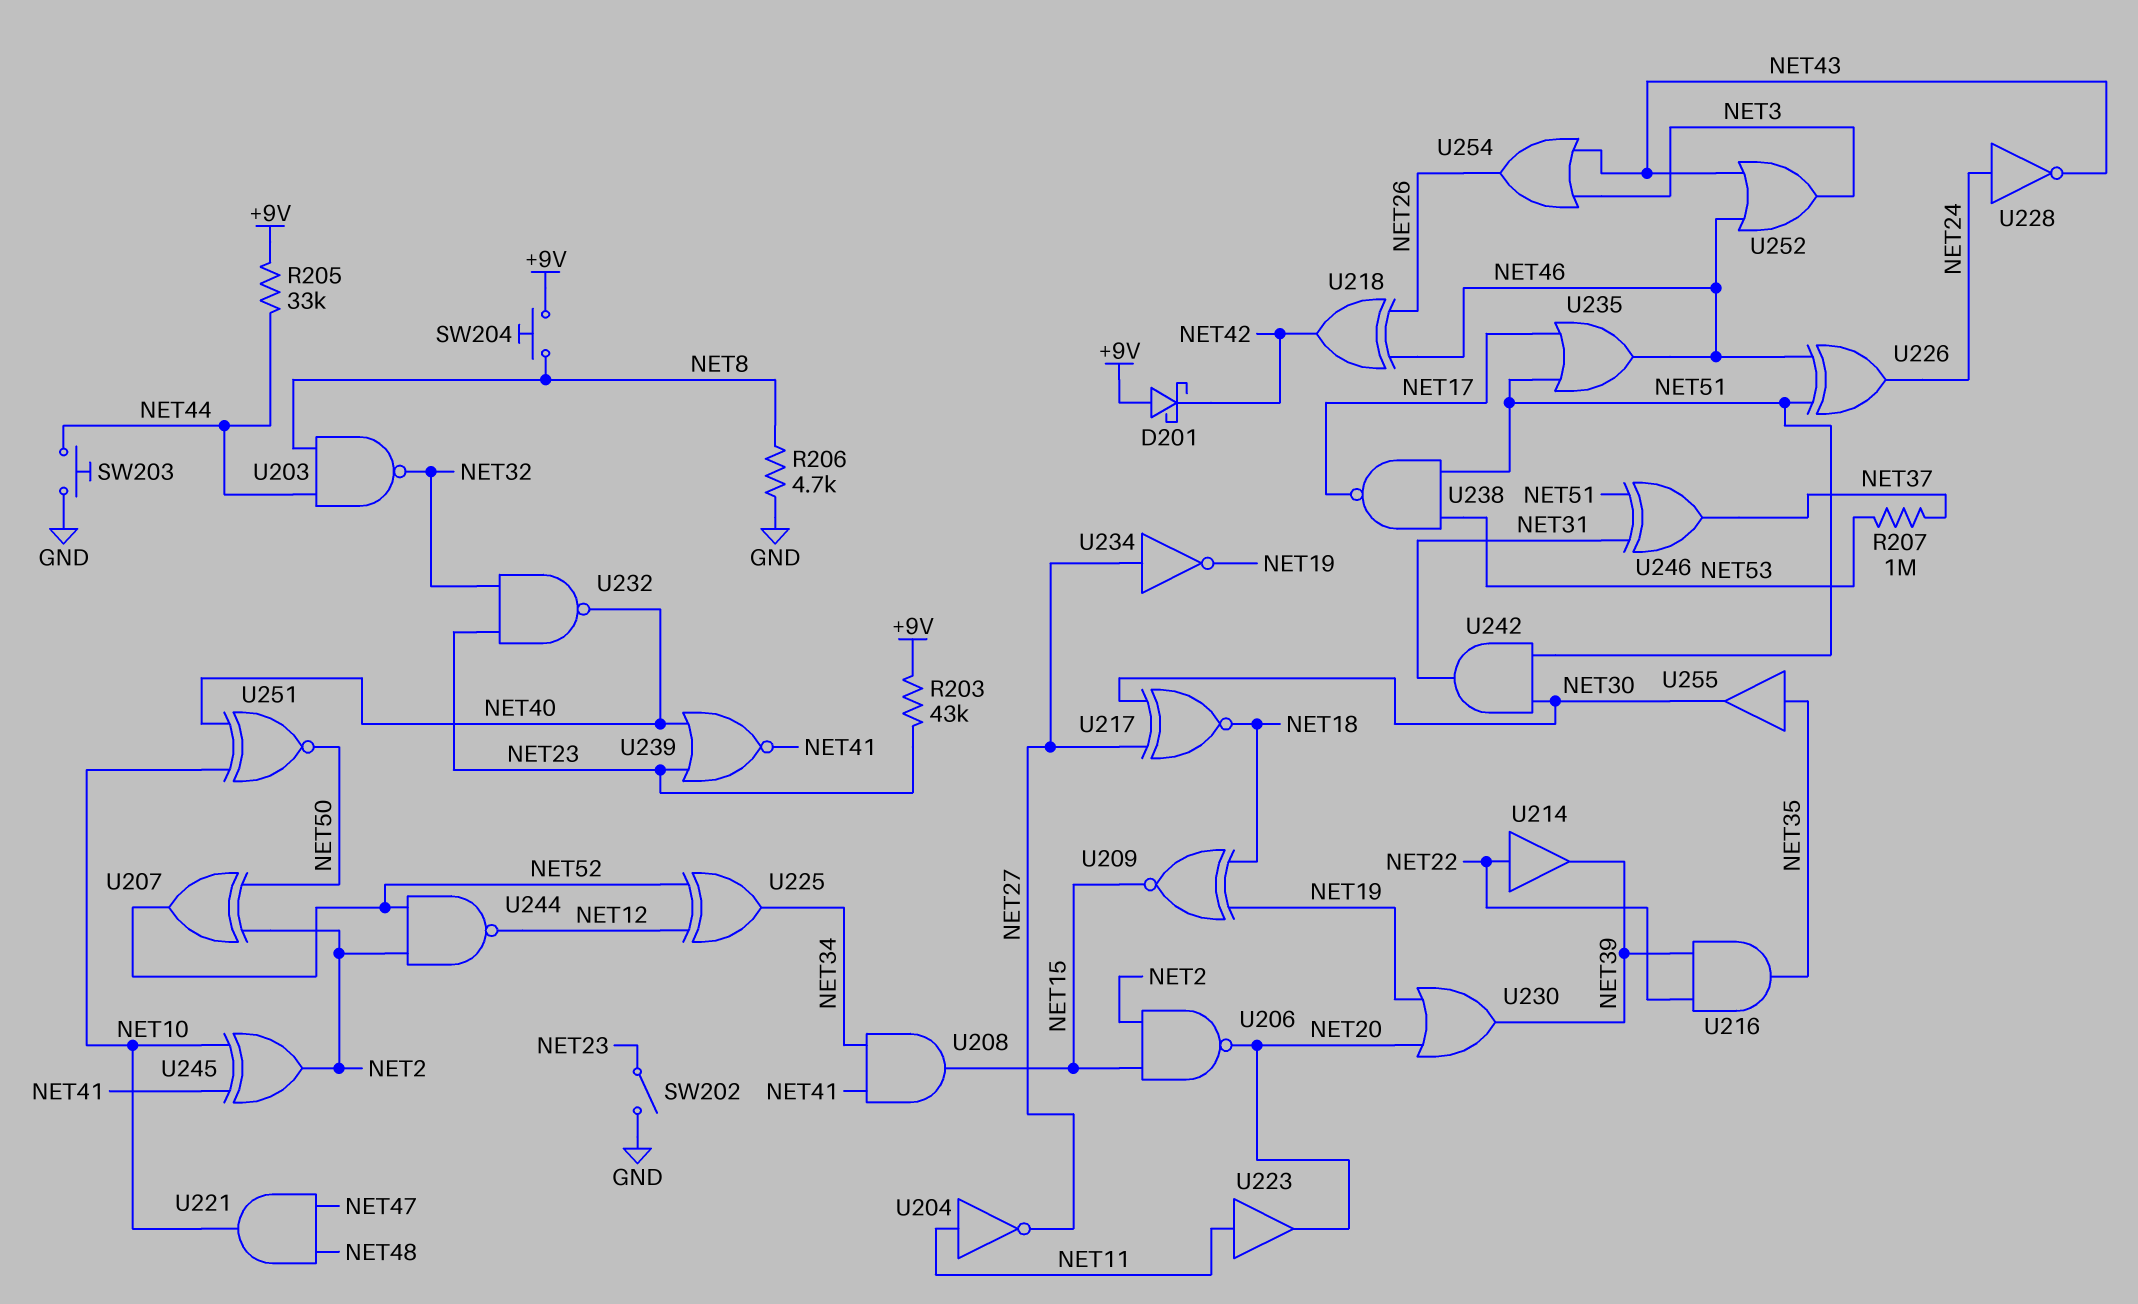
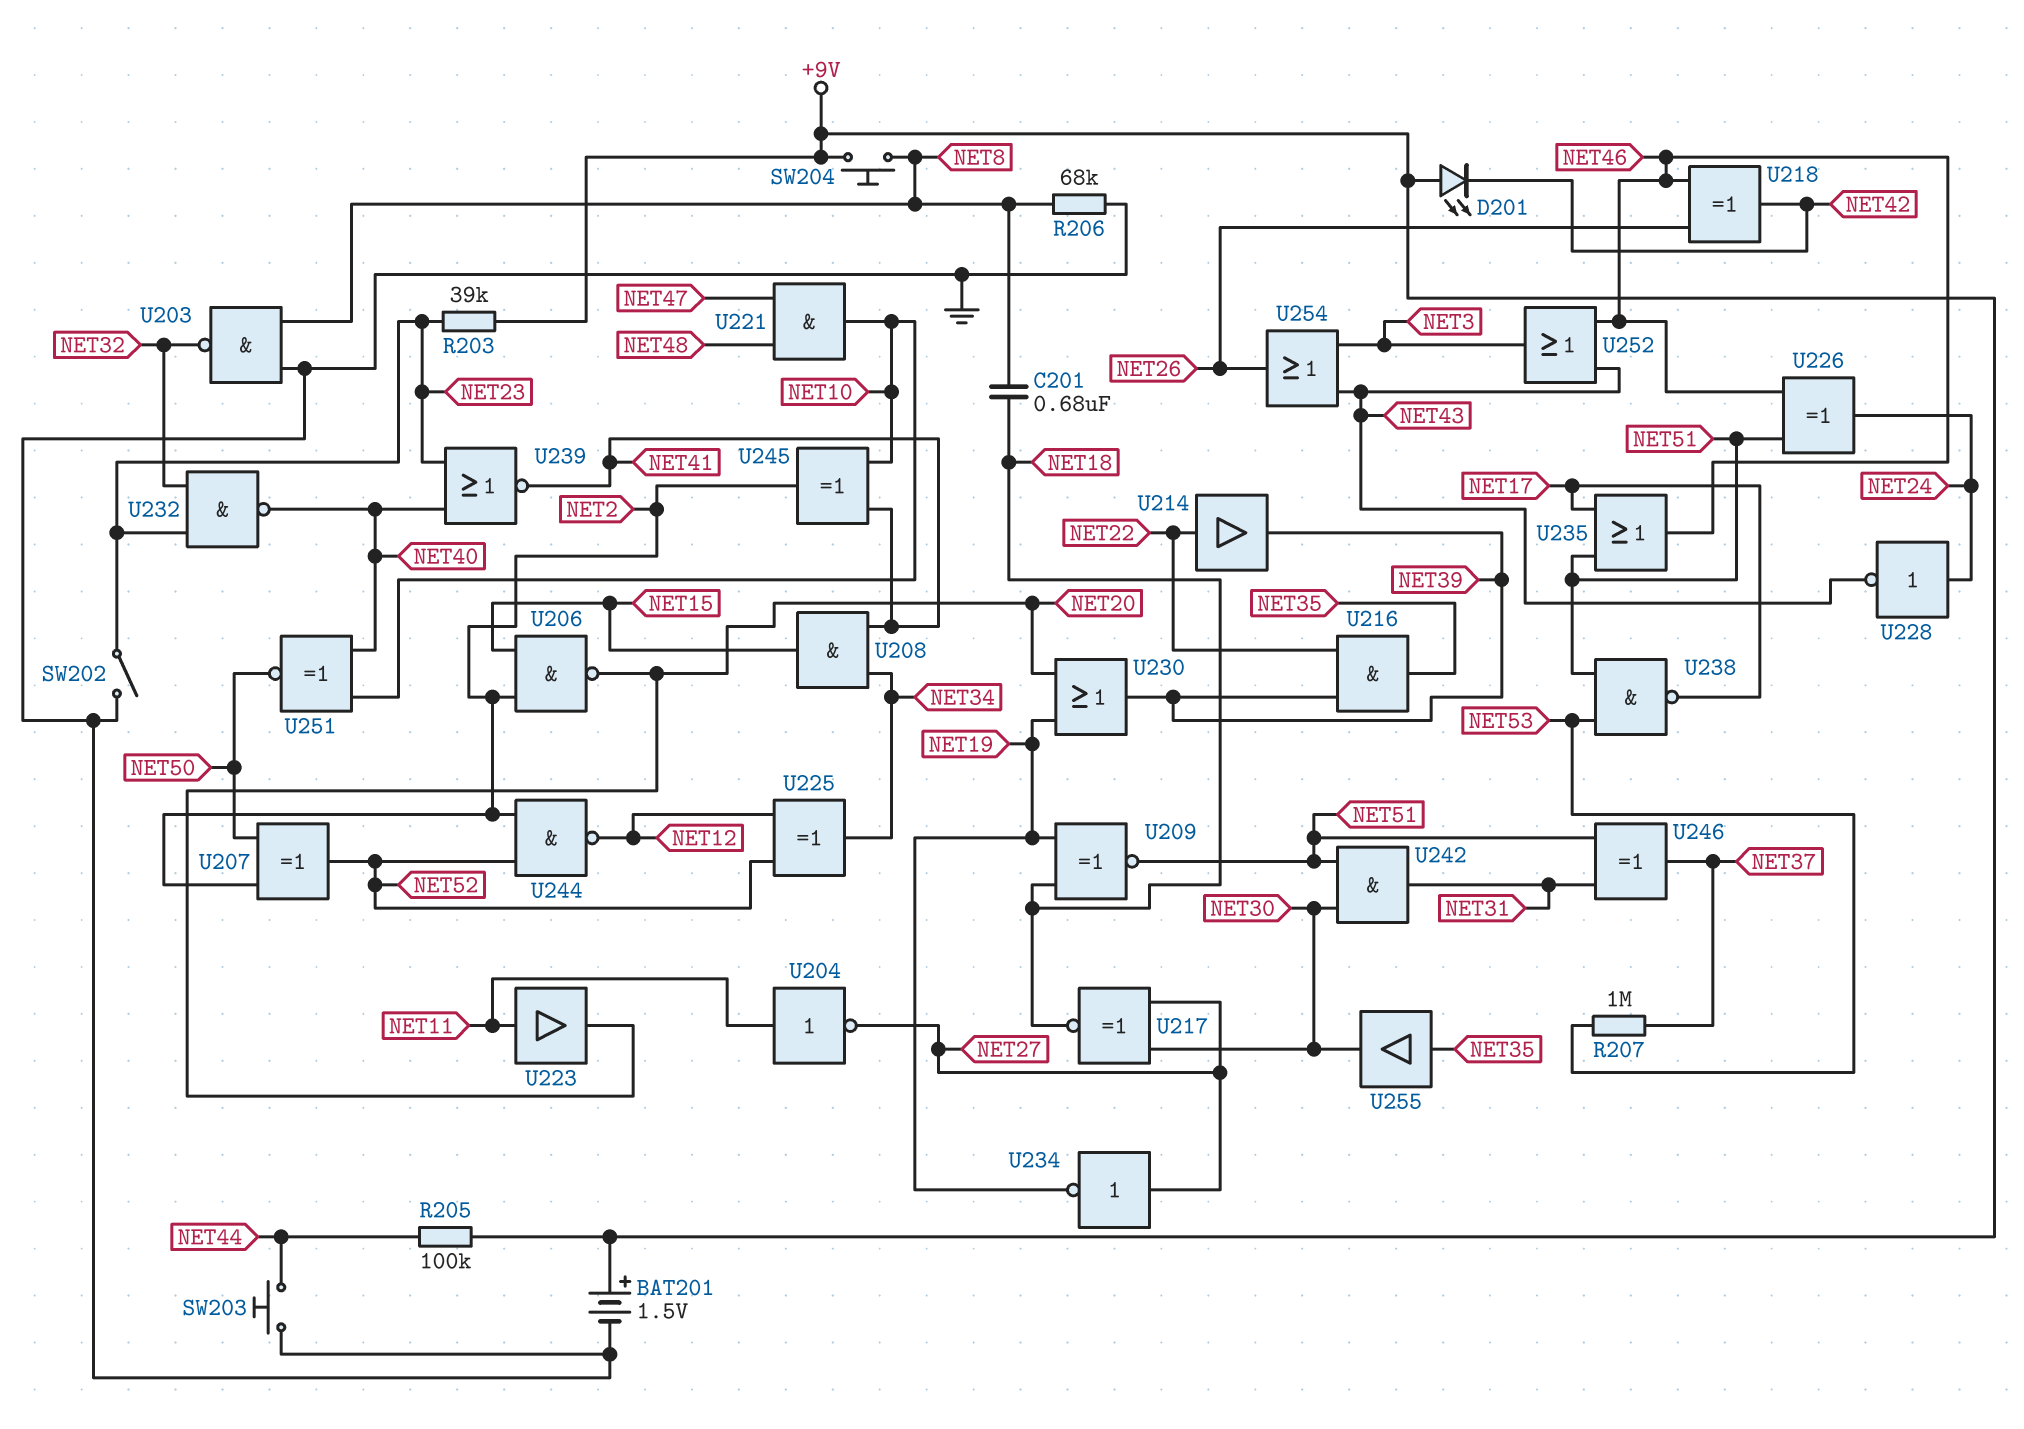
BAT201: none -> 1.5V (plus +9V, minus GND)
C201: none -> 680nF (NET8, NET18)
D201: schottky (A +9V, K NET42) -> LED (A +9V, K NET42)
R203: 43k (+9V, NET23) -> 39k (+9V, NET23)
R205: 33k (+9V, NET44) -> 100k (+9V, NET44)
R206: 4.7k (GND, NET8) -> 68k (GND, NET8)
U203: NAND (in NET8, in NET44, out NET32) -> NAND (in GND, in NET8, out NET32)
U209: XNOR (in NET18, in NET19, out NET15) -> XNOR (in NET18, in NET19, out NET51)

